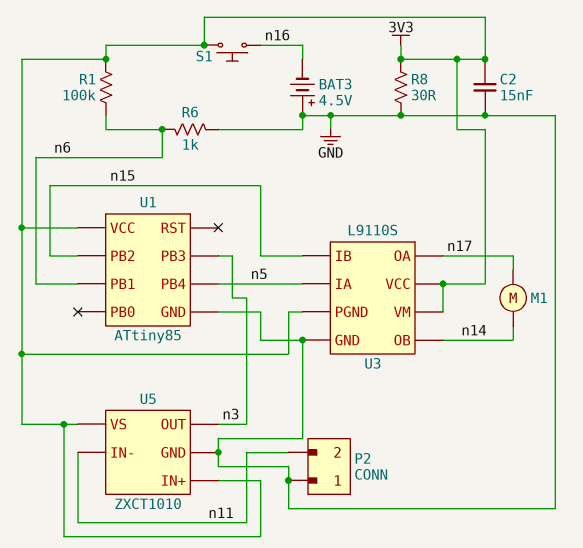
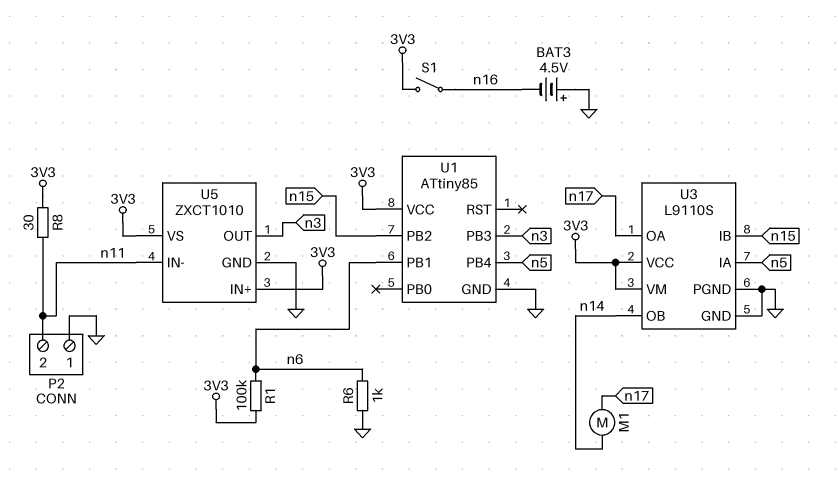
C2: 15nF (3V3, GND) -> none
R8: 30 (3V3, GND) -> 30 (3V3, n11)
S1: button (3V3, n16) -> switch (3V3, n16)
U3 pin PGND: 3V3 -> GND

